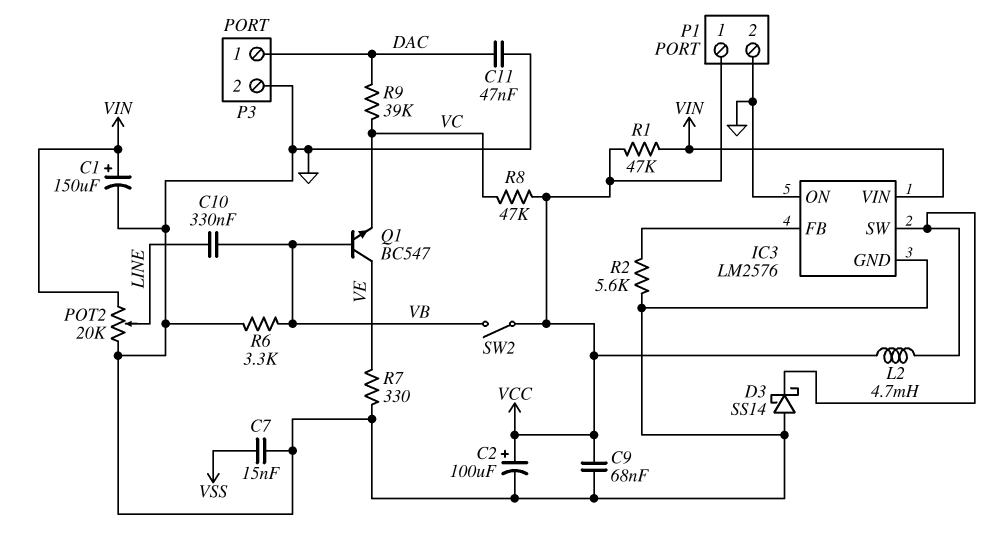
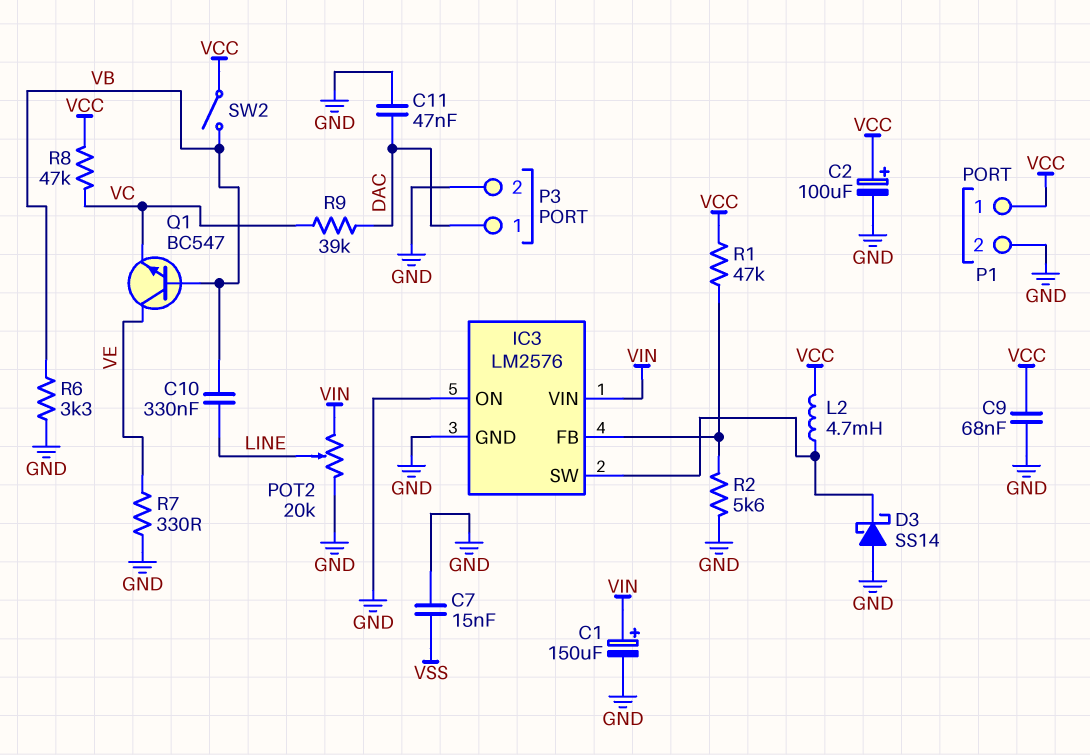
R1: 47k (VCC, VIN) -> 47k (IC3/FB, VCC)

